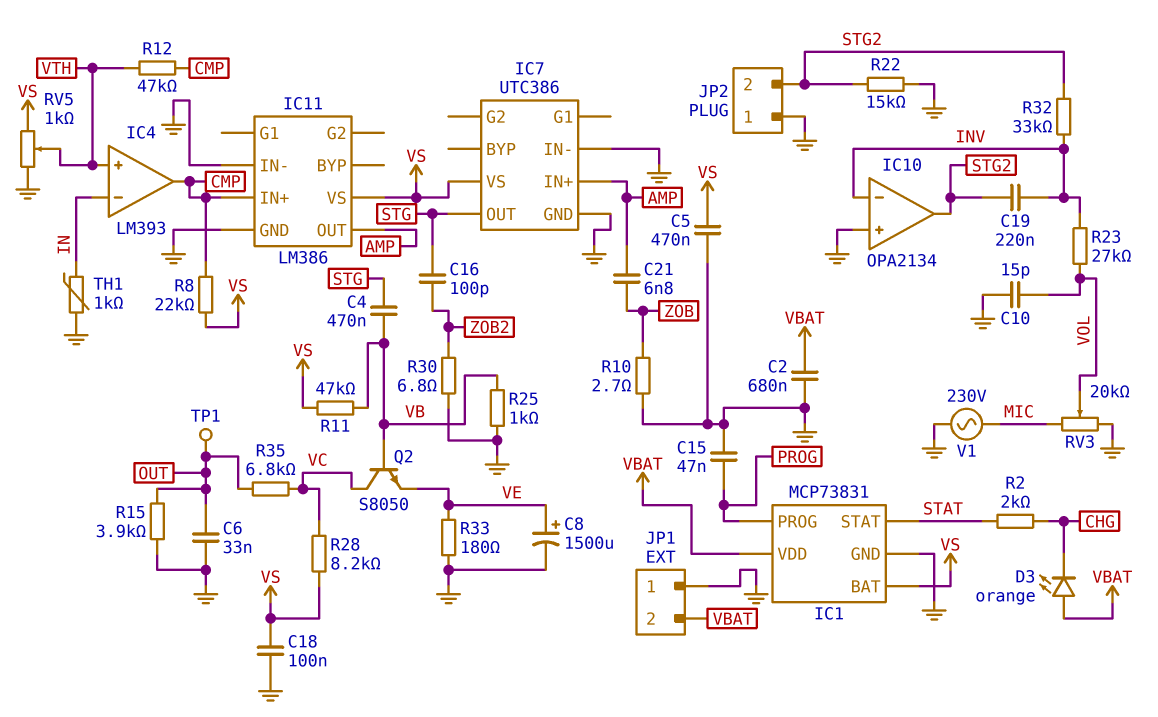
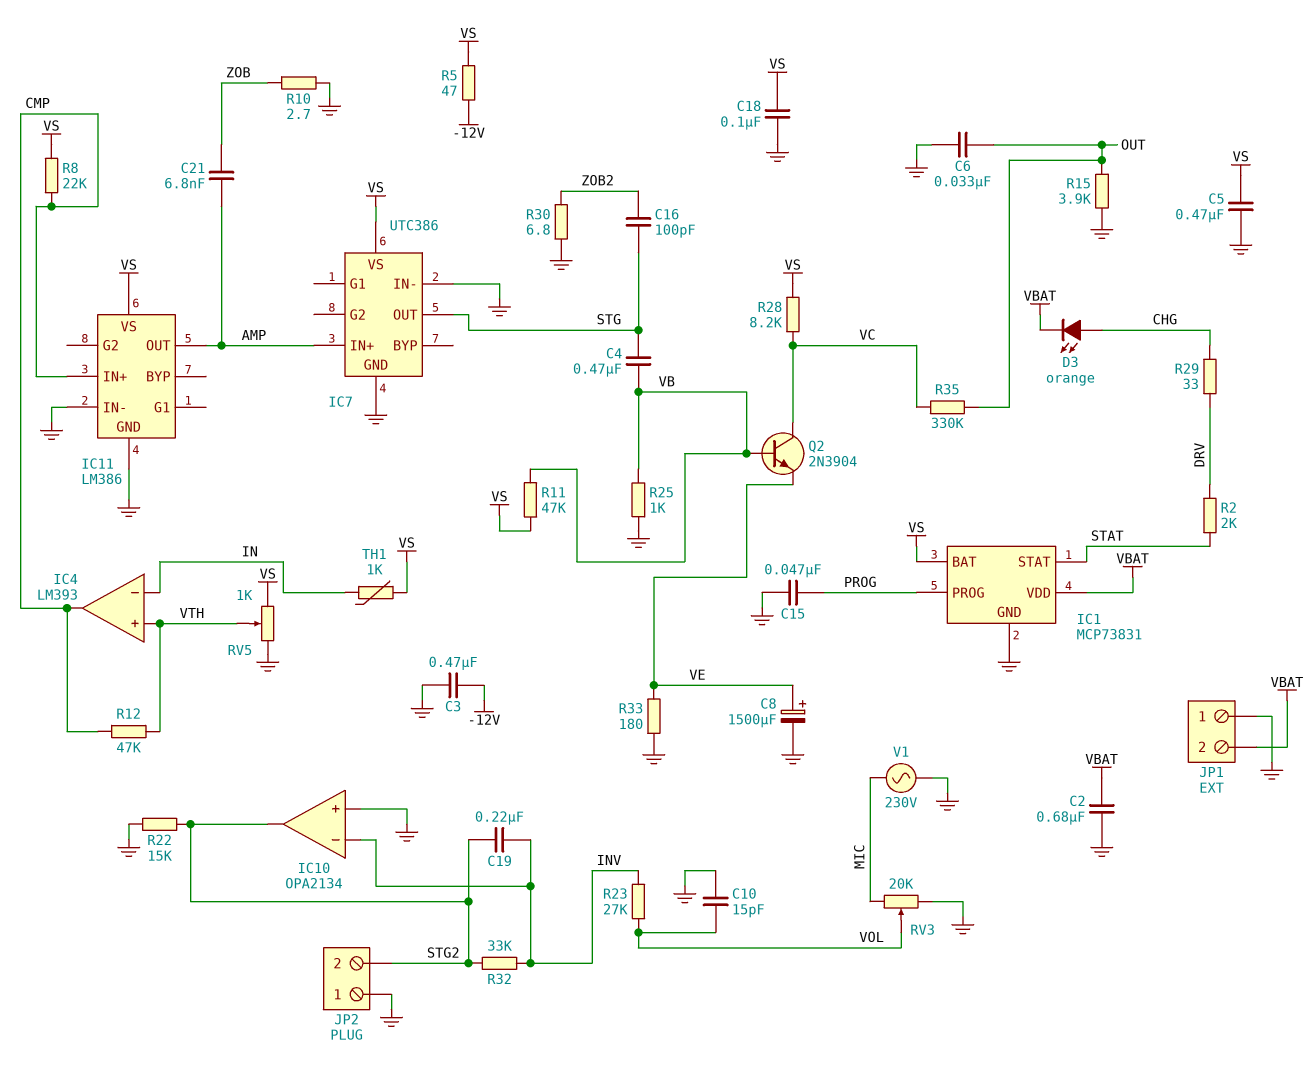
C3: none -> 470nF (-12V, GND)
D3: LED orange (A VBAT, K CHG) -> LED orange (A CHG, K VBAT)
Q2: NPN S8050 (B VB, C VC, E VE) -> NPN 2N3904 (B VB, C VC, E VE)
R2: 2k (CHG, STAT) -> 2k (DRV, STAT)
R5: none -> 47 (-12V, VS)
R29: none -> 33 (CHG, DRV)
R35: 6.8k (OUT, VC) -> 330k (OUT, VC)
TH1: 1k (GND, IN) -> 1k (IN, VS)
TP1: test point (OUT) -> none

